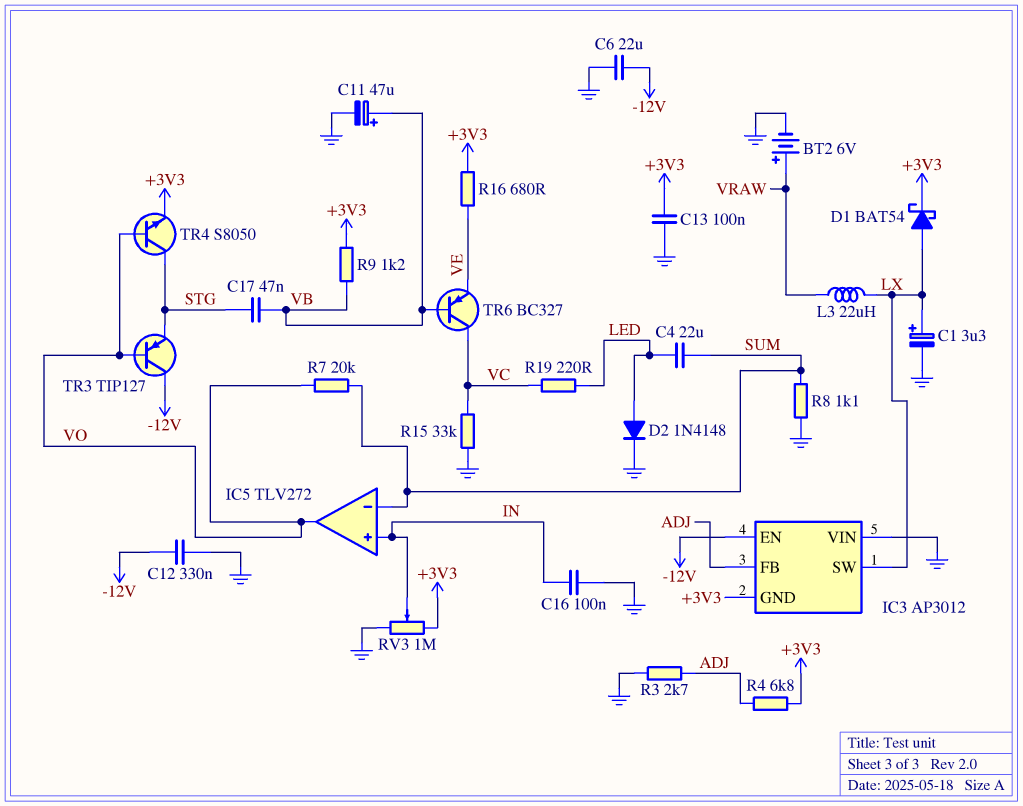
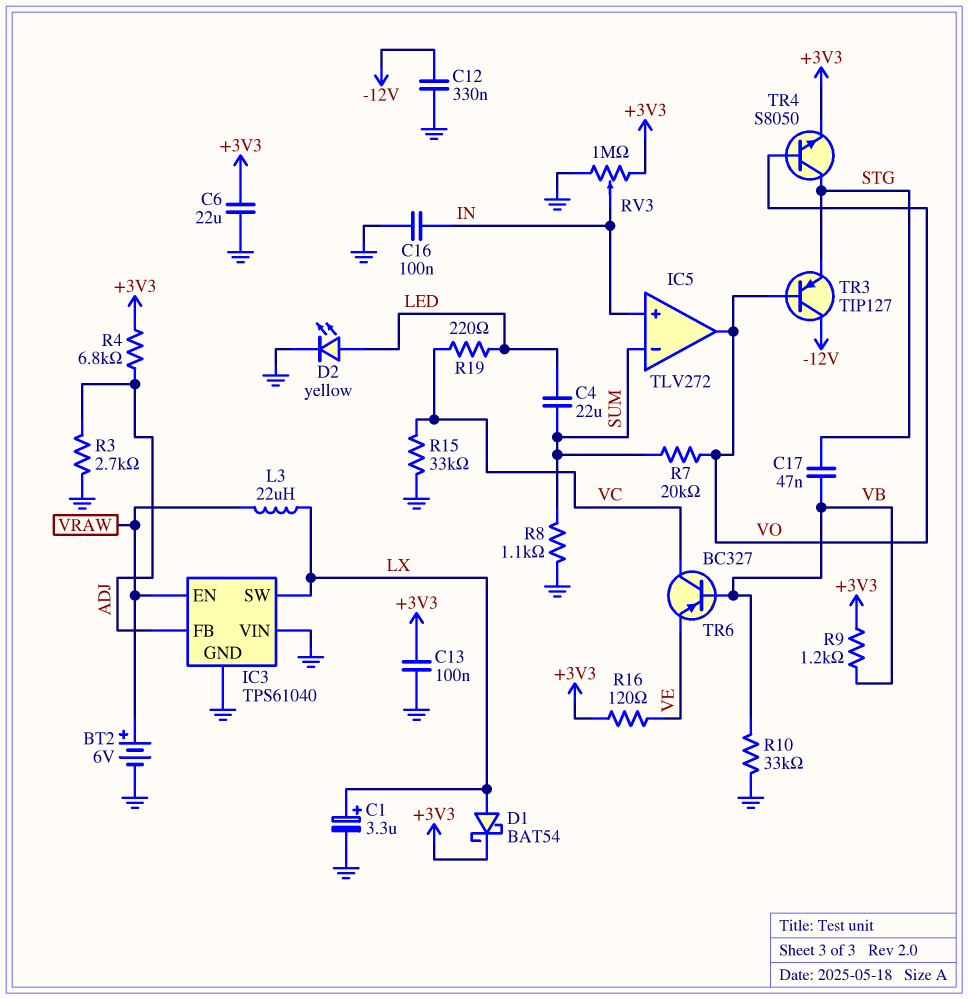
C6: 22uF (-12V, GND) -> 22uF (+3V3, GND)
C11: 47uF (plus VB, minus GND) -> none
D2: diode 1N4148 (A LED, K GND) -> LED yellow (A LED, K GND)
IC3: AP3012 -> TPS61040
IC3 pin EN: -12V -> VRAW
IC3 pin GND: +3V3 -> GND
R10: none -> 33k (GND, VB)
R16: 680 (+3V3, VE) -> 120 (+3V3, VE)

